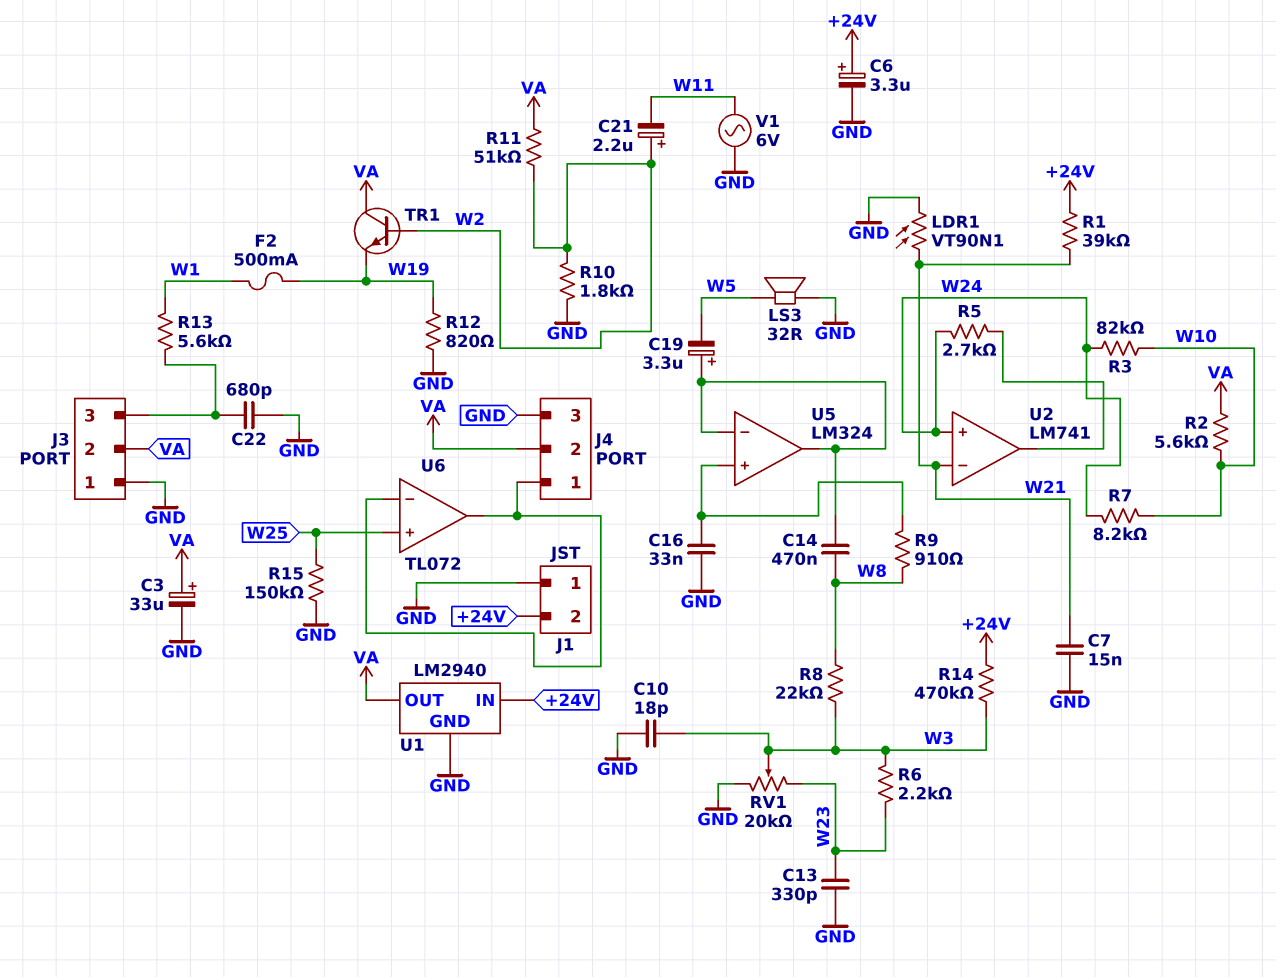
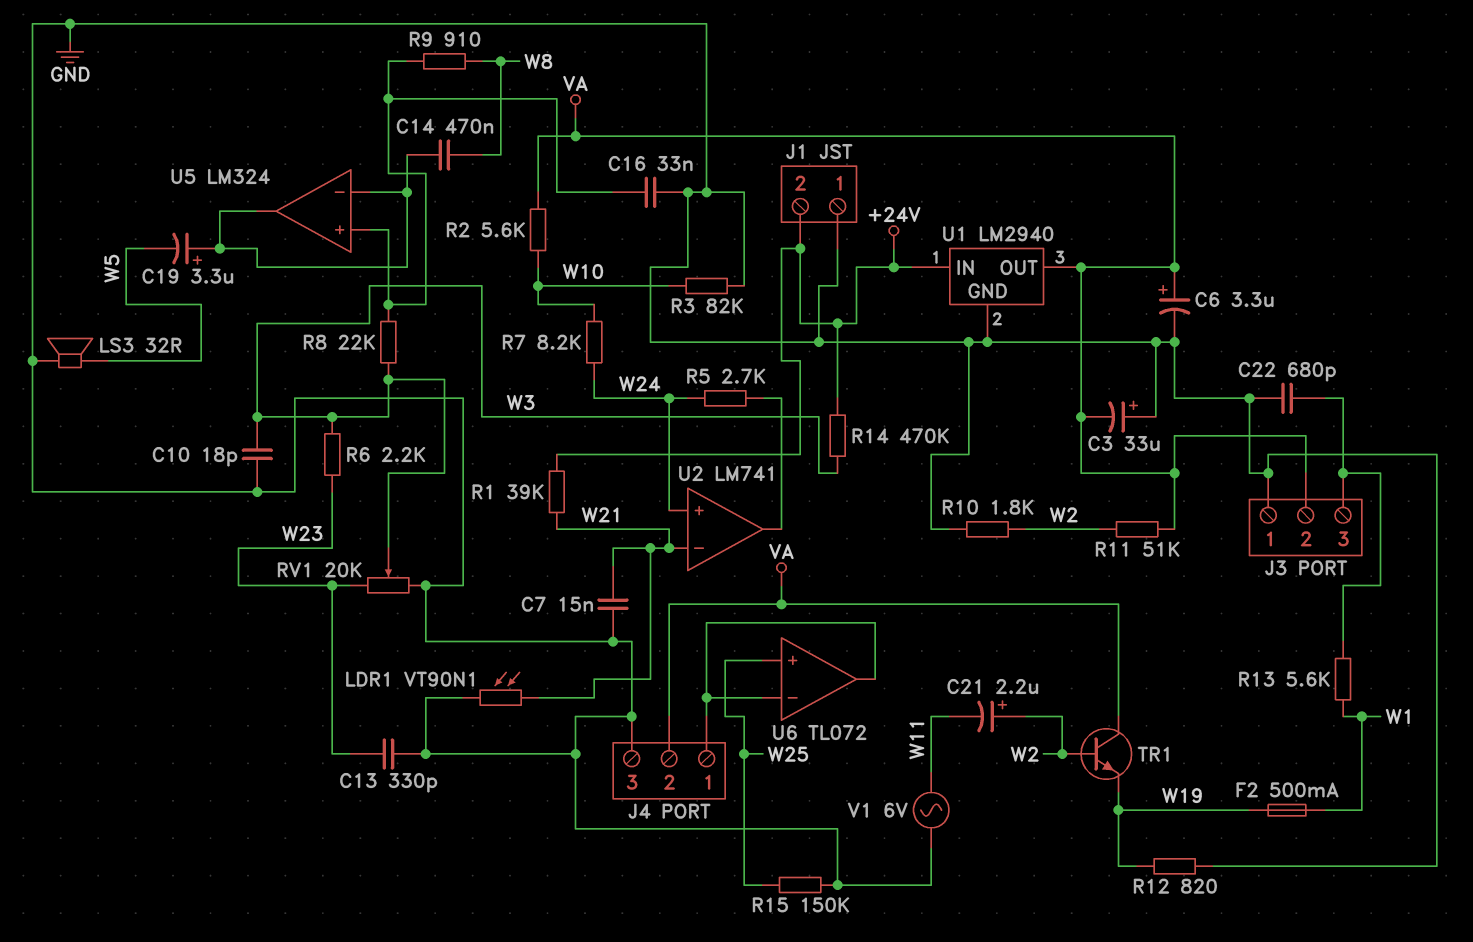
C3: 33uF (plus VA, minus GND) -> 33uF (plus GND, minus VA)
C6: 3.3uF (plus +24V, minus GND) -> 3.3uF (plus VA, minus GND)
R3: 82k (W10, W24) -> 82k (GND, W10)
R8: 22k (W3, W8) -> 22k (U5/in+, W3)

